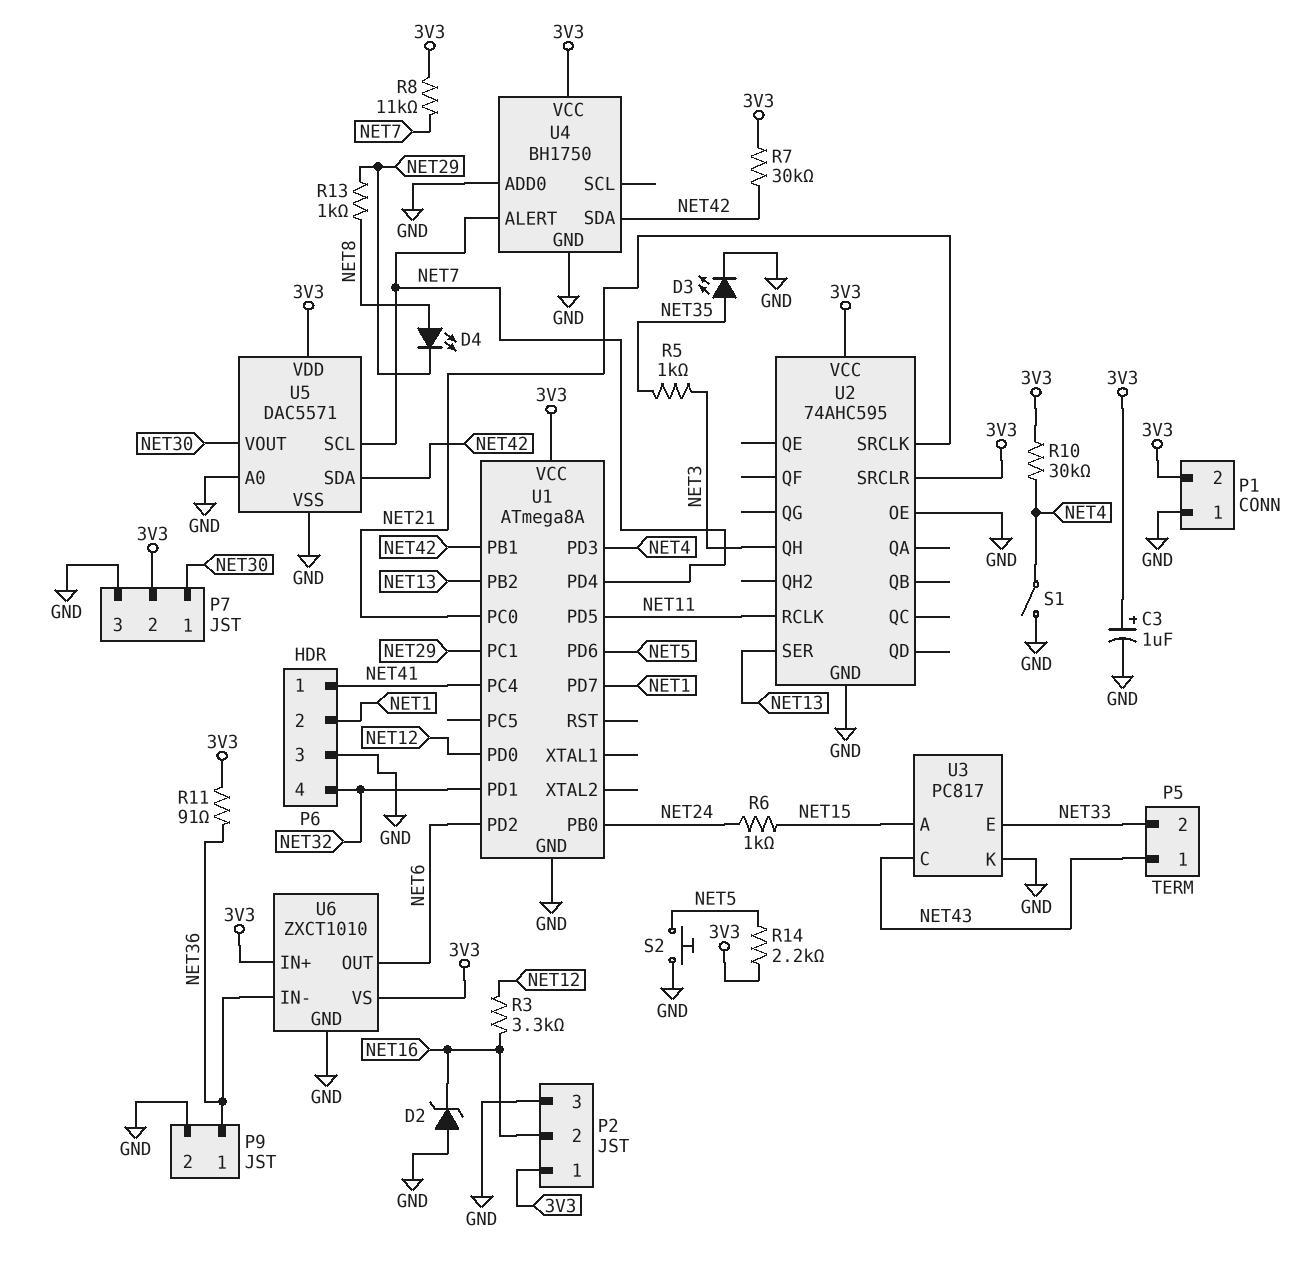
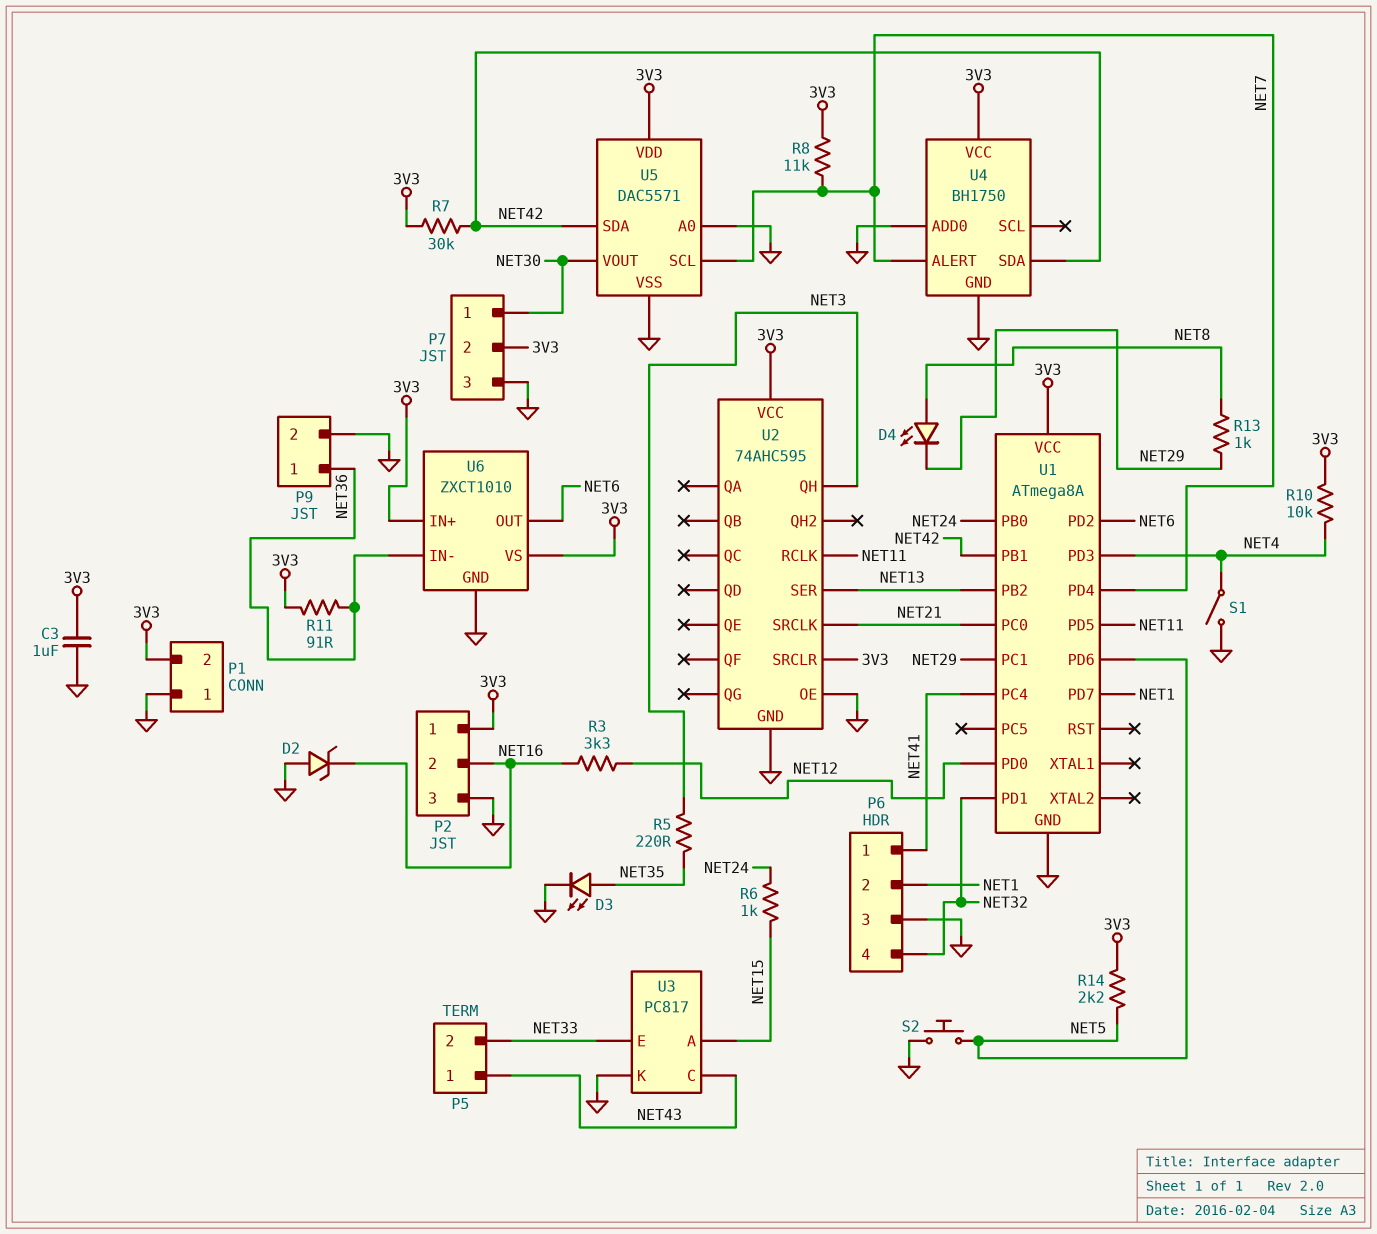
C3: 1uF (plus 3V3, minus GND) -> 1uF (3V3, GND)
R5: 1k (NET3, NET35) -> 220 (NET3, NET35)
R10: 30k (3V3, NET4) -> 10k (3V3, NET4)

